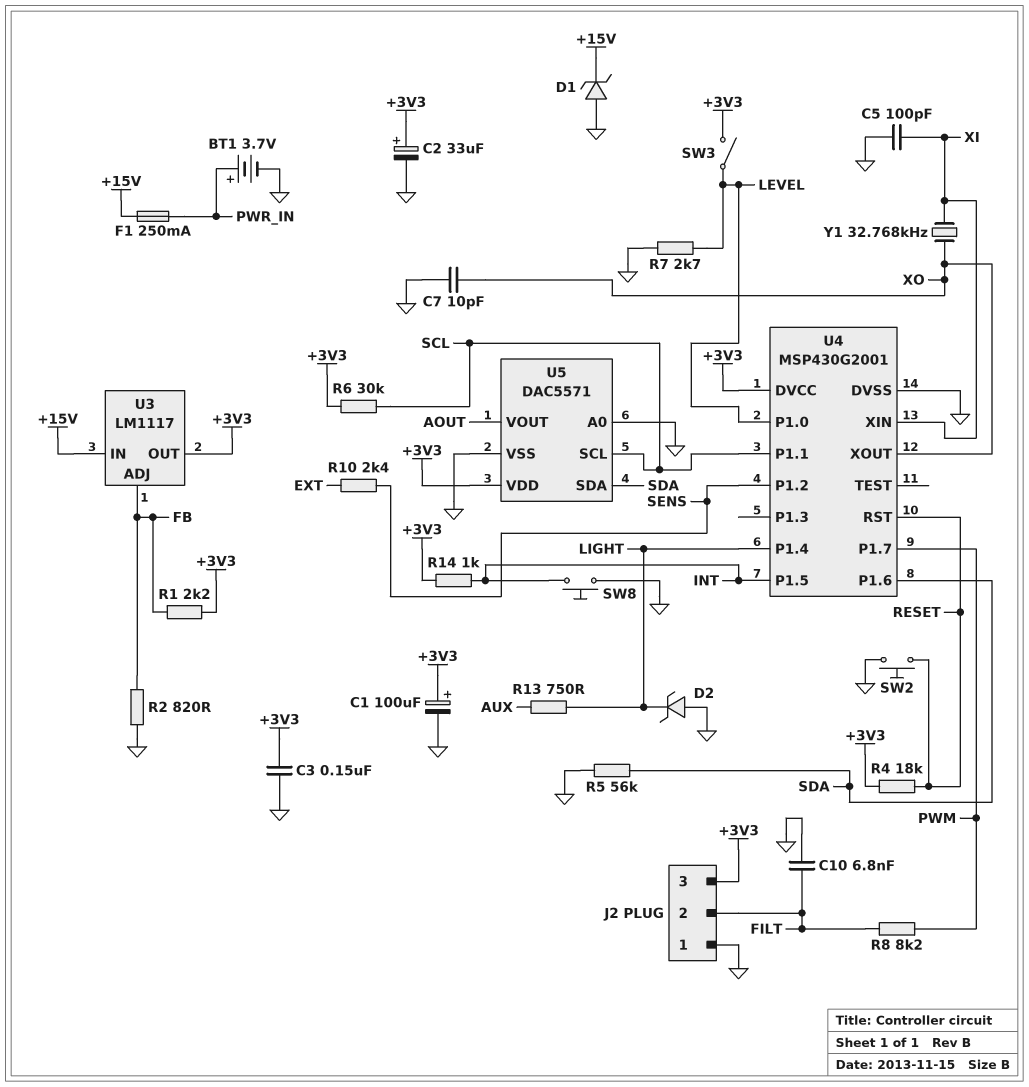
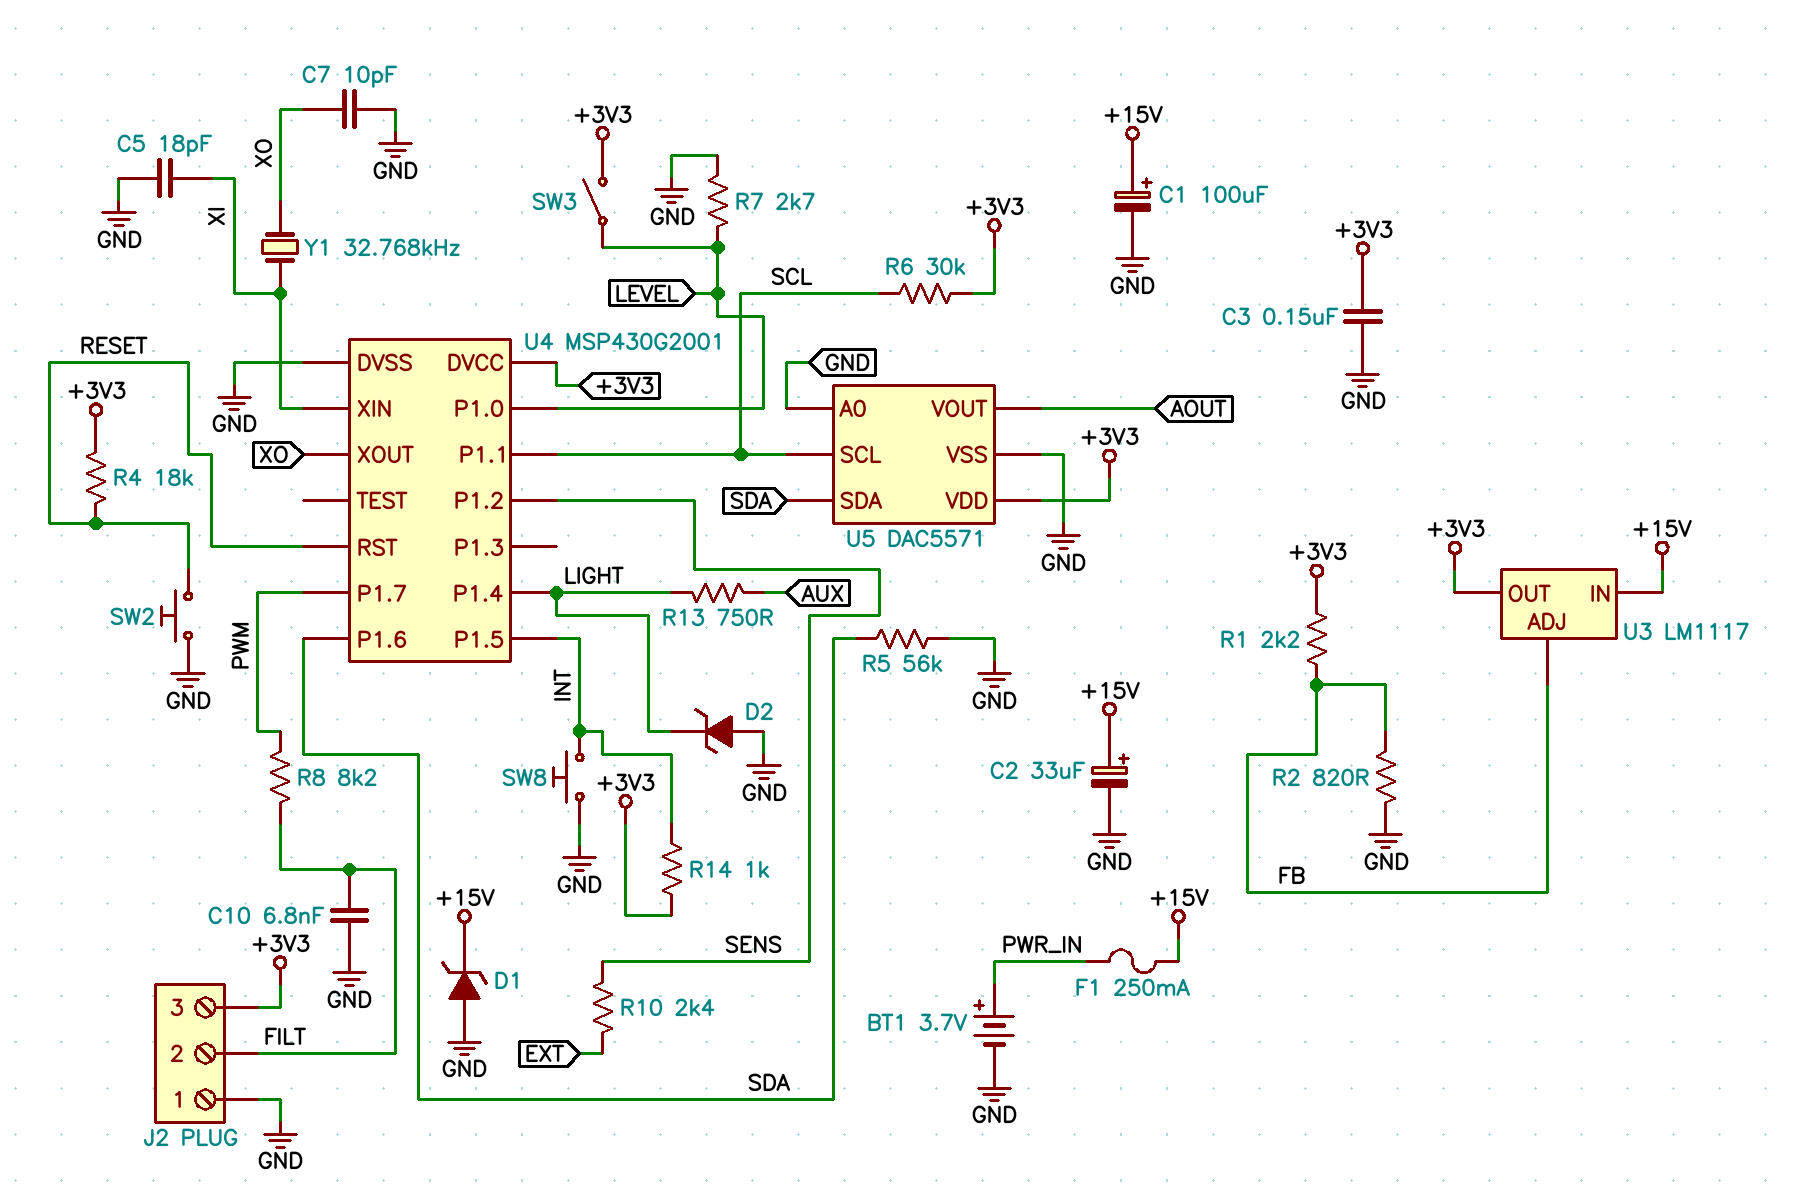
C1: 100uF (plus +3V3, minus GND) -> 100uF (plus +15V, minus GND)
C2: 33uF (plus +3V3, minus GND) -> 33uF (plus +15V, minus GND)
C5: 100pF (GND, XI) -> 18pF (GND, XI)

